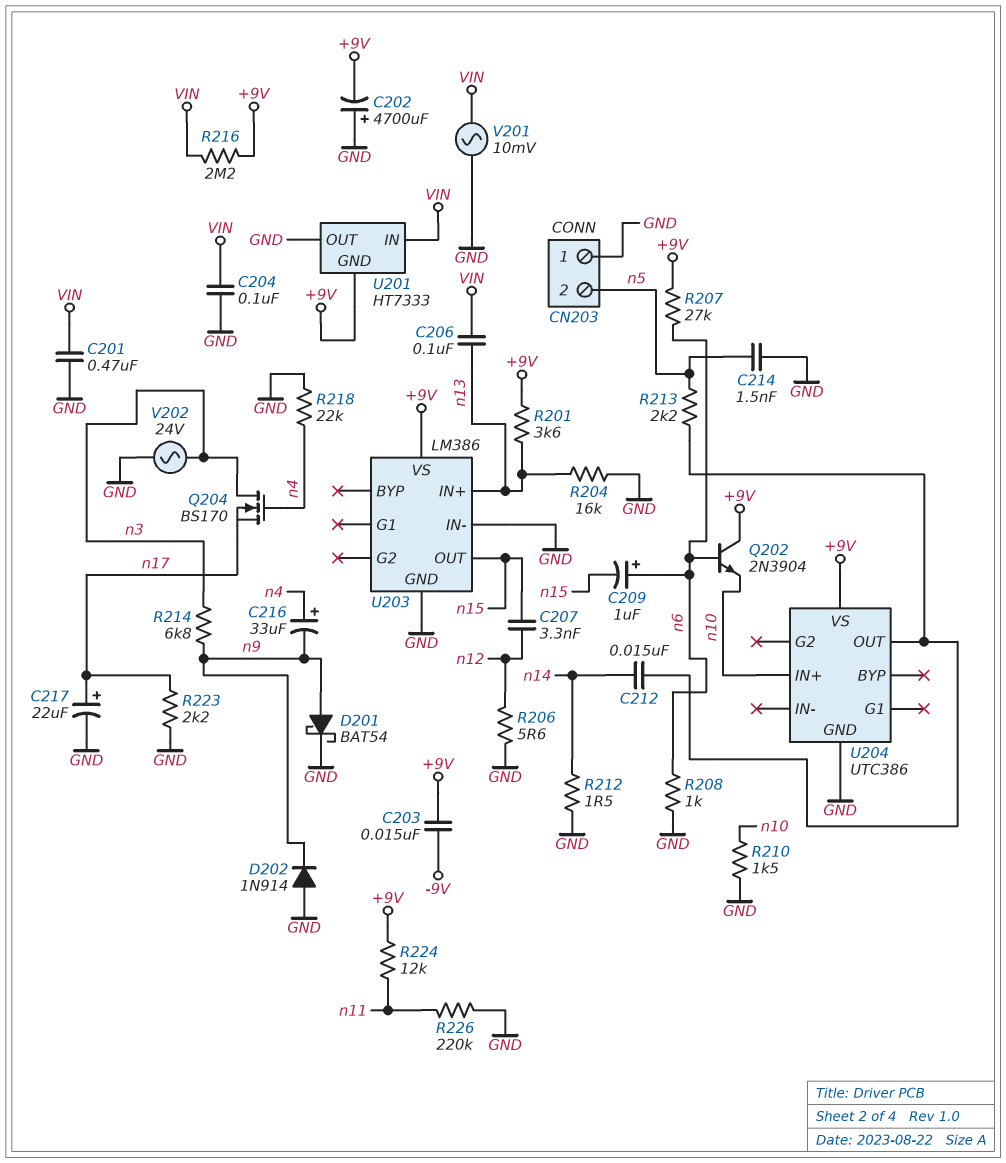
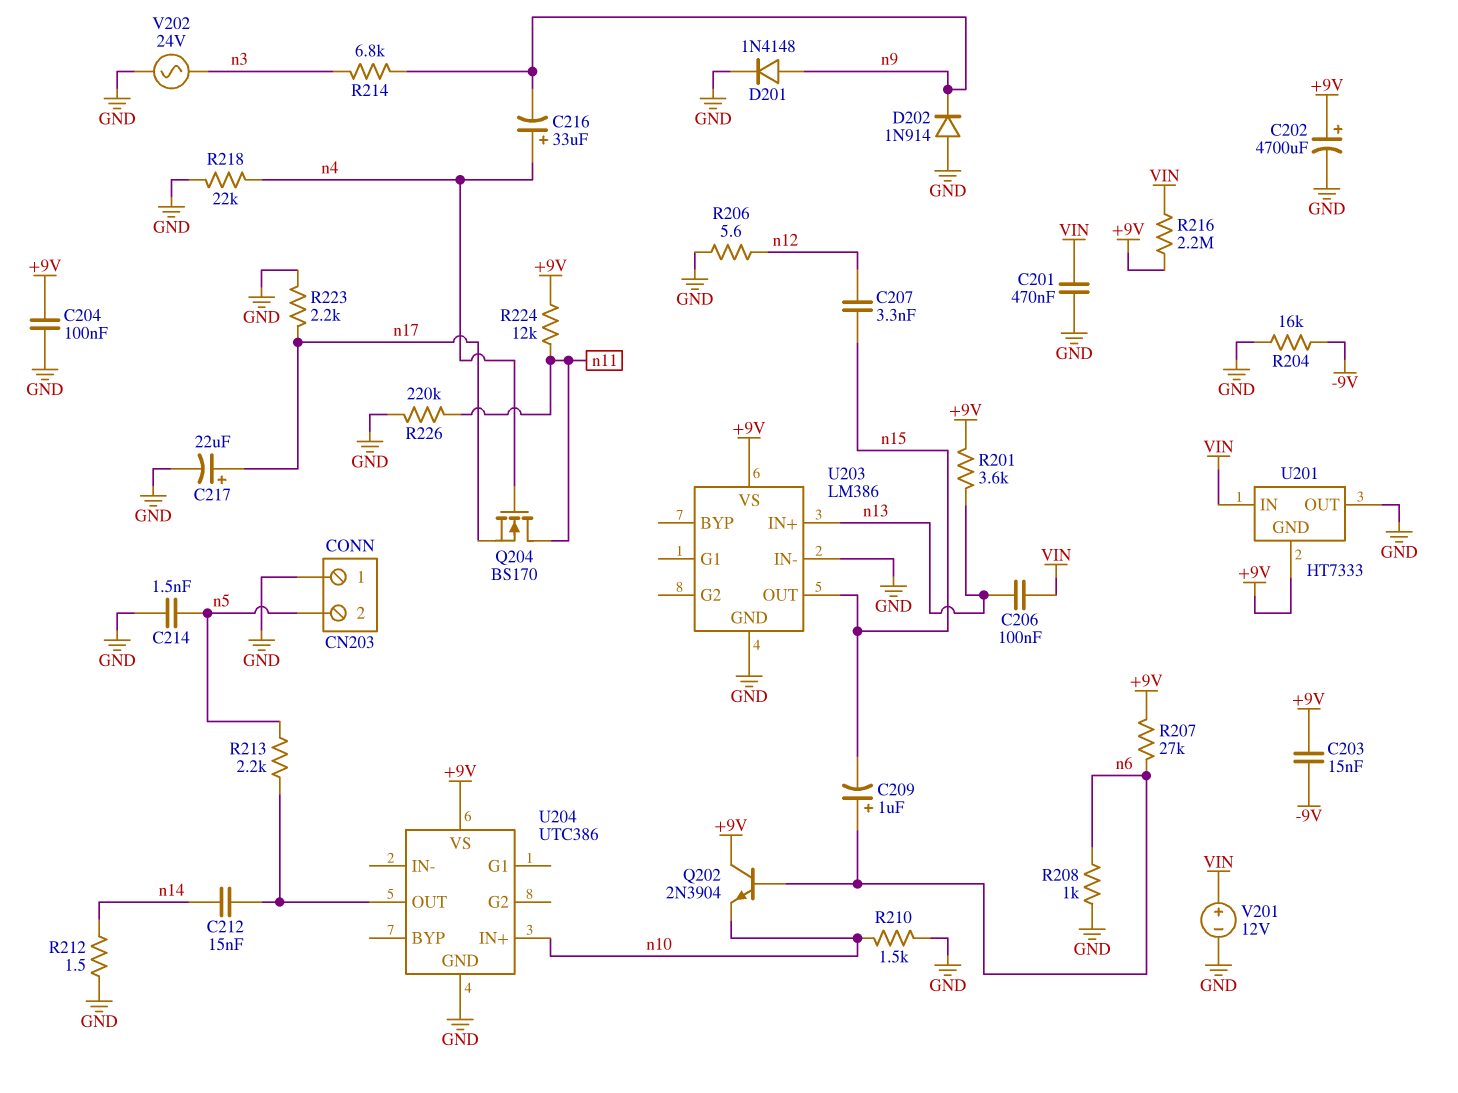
C202: 4700uF (plus GND, minus +9V) -> 4700uF (plus +9V, minus GND)
C204: 100nF (GND, VIN) -> 100nF (+9V, GND)
D201: schottky BAT54 (A n9, K GND) -> diode 1N4148 (A n9, K GND)
Q204: NMOS BS170 (G n4, D n3, S n17) -> NMOS BS170 (G n4, D n11, S n17)
R204: 16k (GND, n13) -> 16k (-9V, GND)
V201: AC 10mV (GND, VIN) -> 12V (plus VIN, minus GND)

